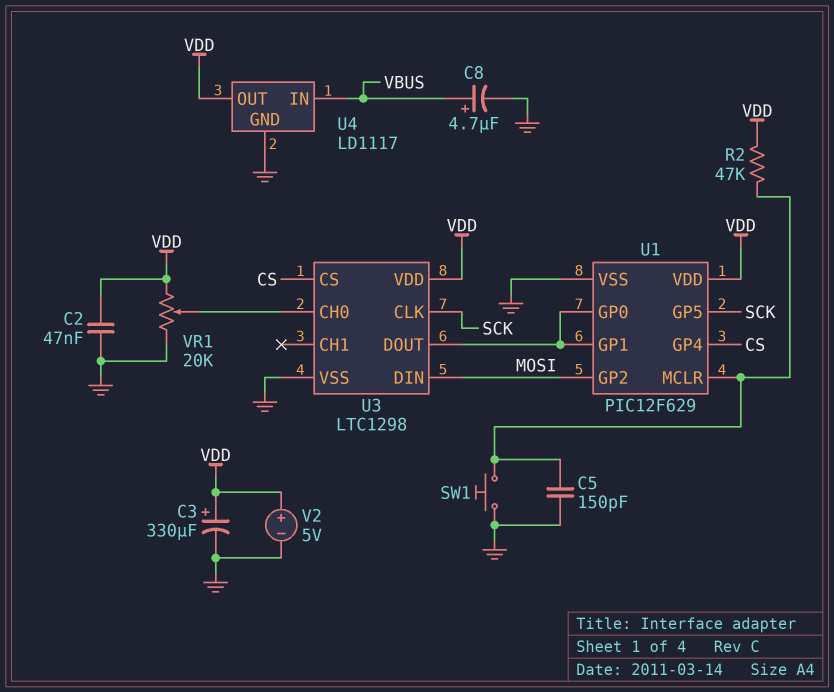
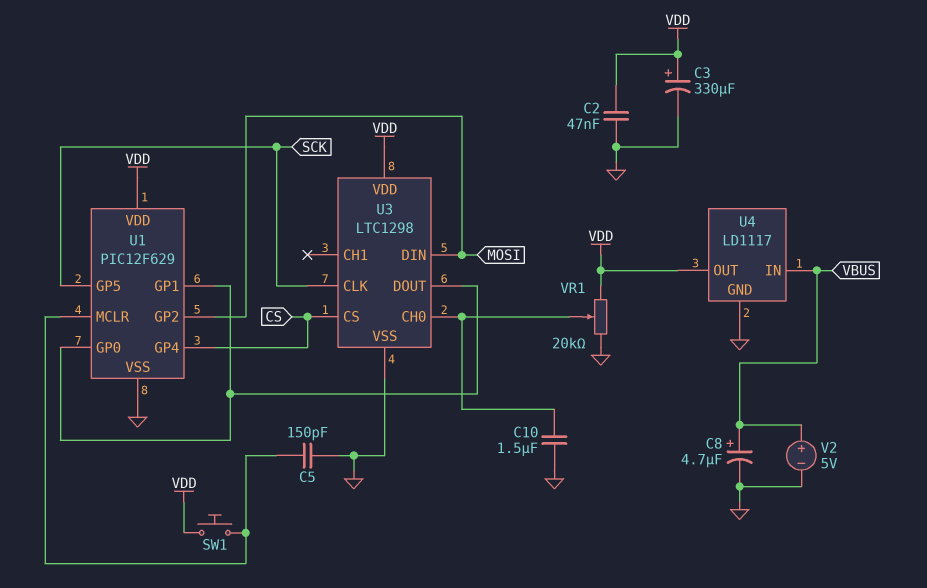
C10: none -> 1.5uF (GND, U3/CH0)
R2: 47k (U1/MCLR, VDD) -> none
SW1: button (GND, U1/MCLR) -> button (U1/MCLR, VDD)
V2: 5V (plus VDD, minus GND) -> 5V (plus VBUS, minus GND)

